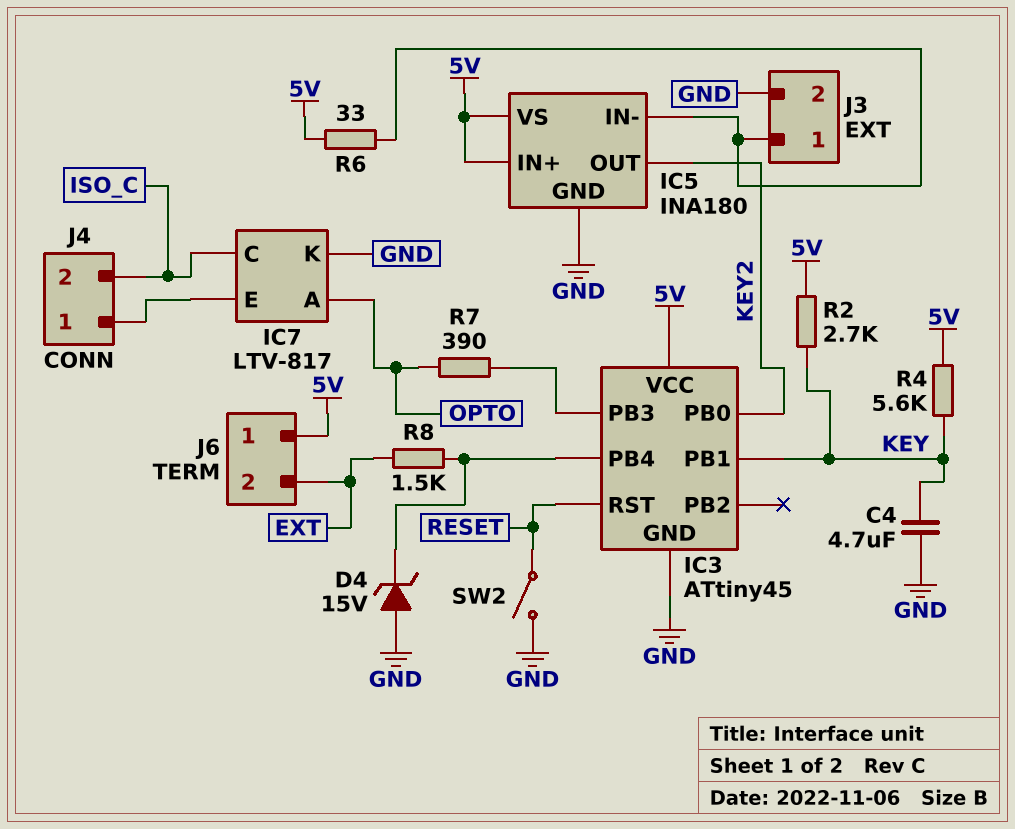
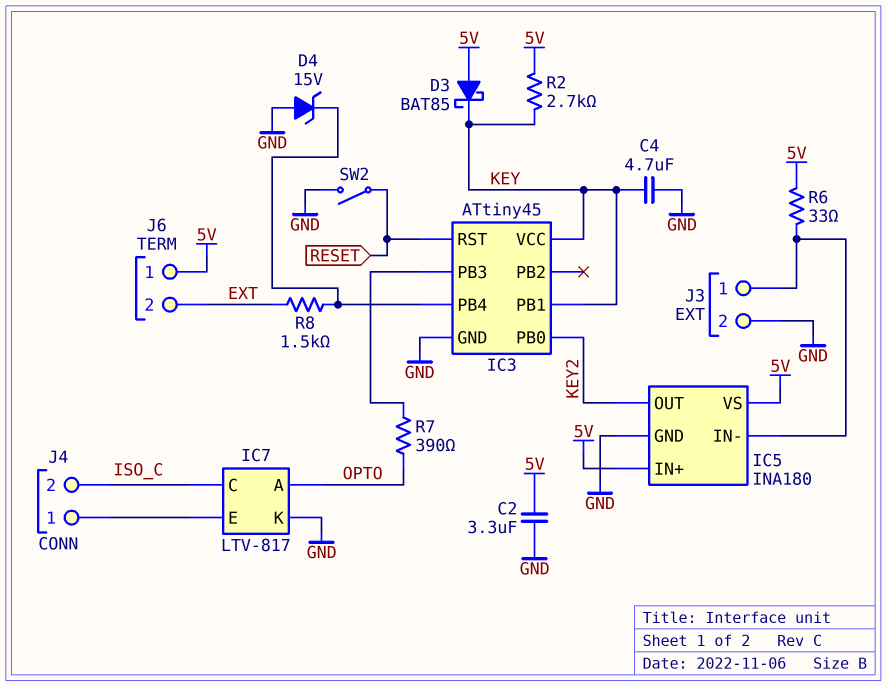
C2: none -> 3.3uF (5V, GND)
D3: none -> schottky BAT85 (A 5V, K KEY)
IC3 pin VCC: 5V -> KEY
R4: 5.6k (5V, KEY) -> none

